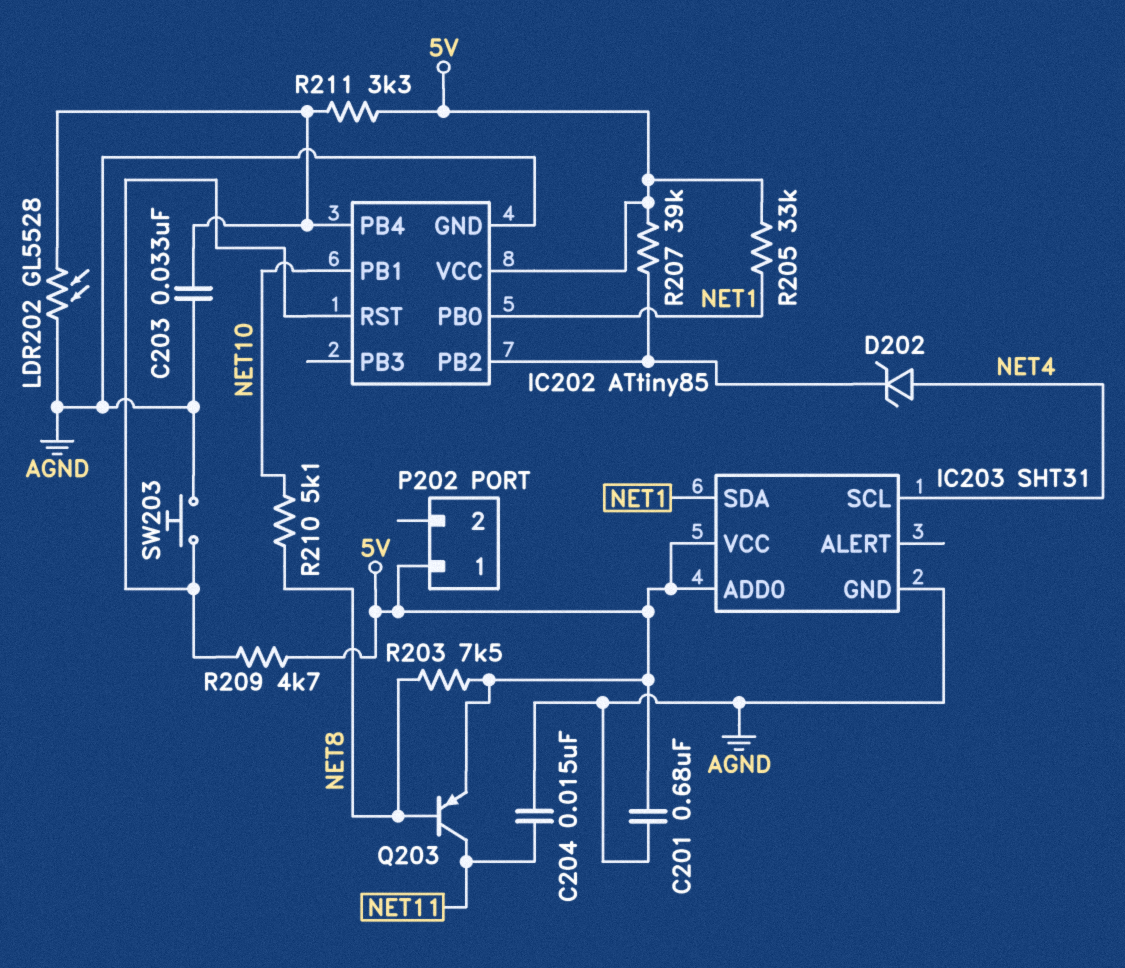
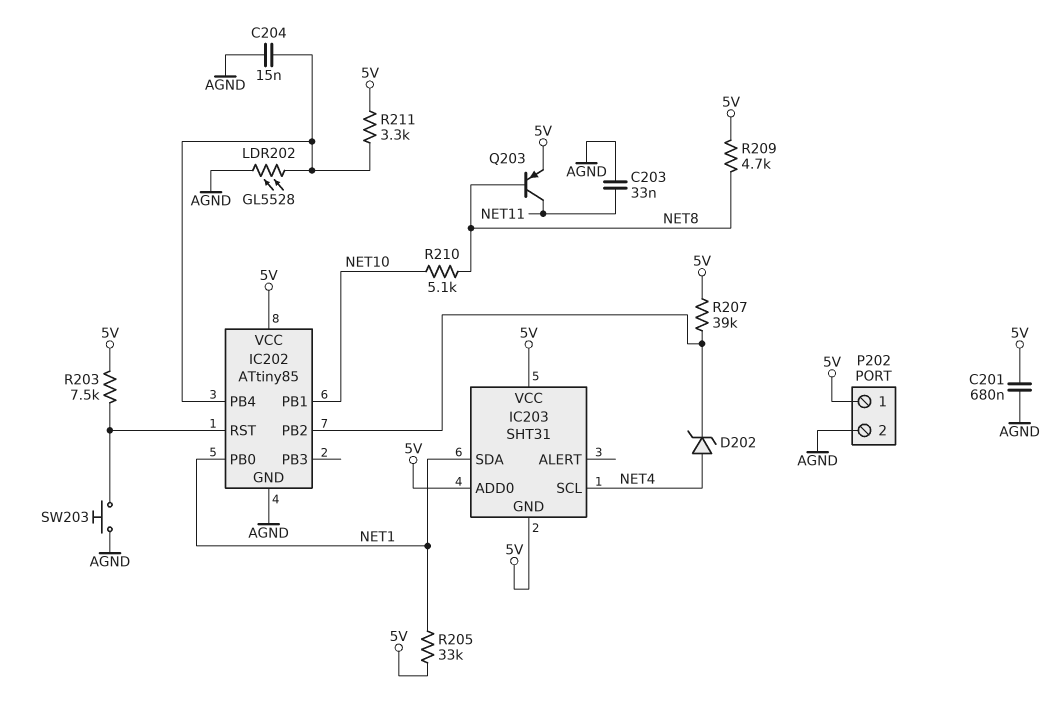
C203: 33nF (AGND, IC202/PB4) -> 33nF (AGND, NET11)
C204: 15nF (AGND, NET11) -> 15nF (AGND, IC202/PB4)
IC203 pin GND: AGND -> 5V
P202 pin 2: none -> AGND
R203: 7.5k (5V, NET8) -> 7.5k (5V, IC202/RST)
R209: 4.7k (5V, IC202/RST) -> 4.7k (5V, NET8)

